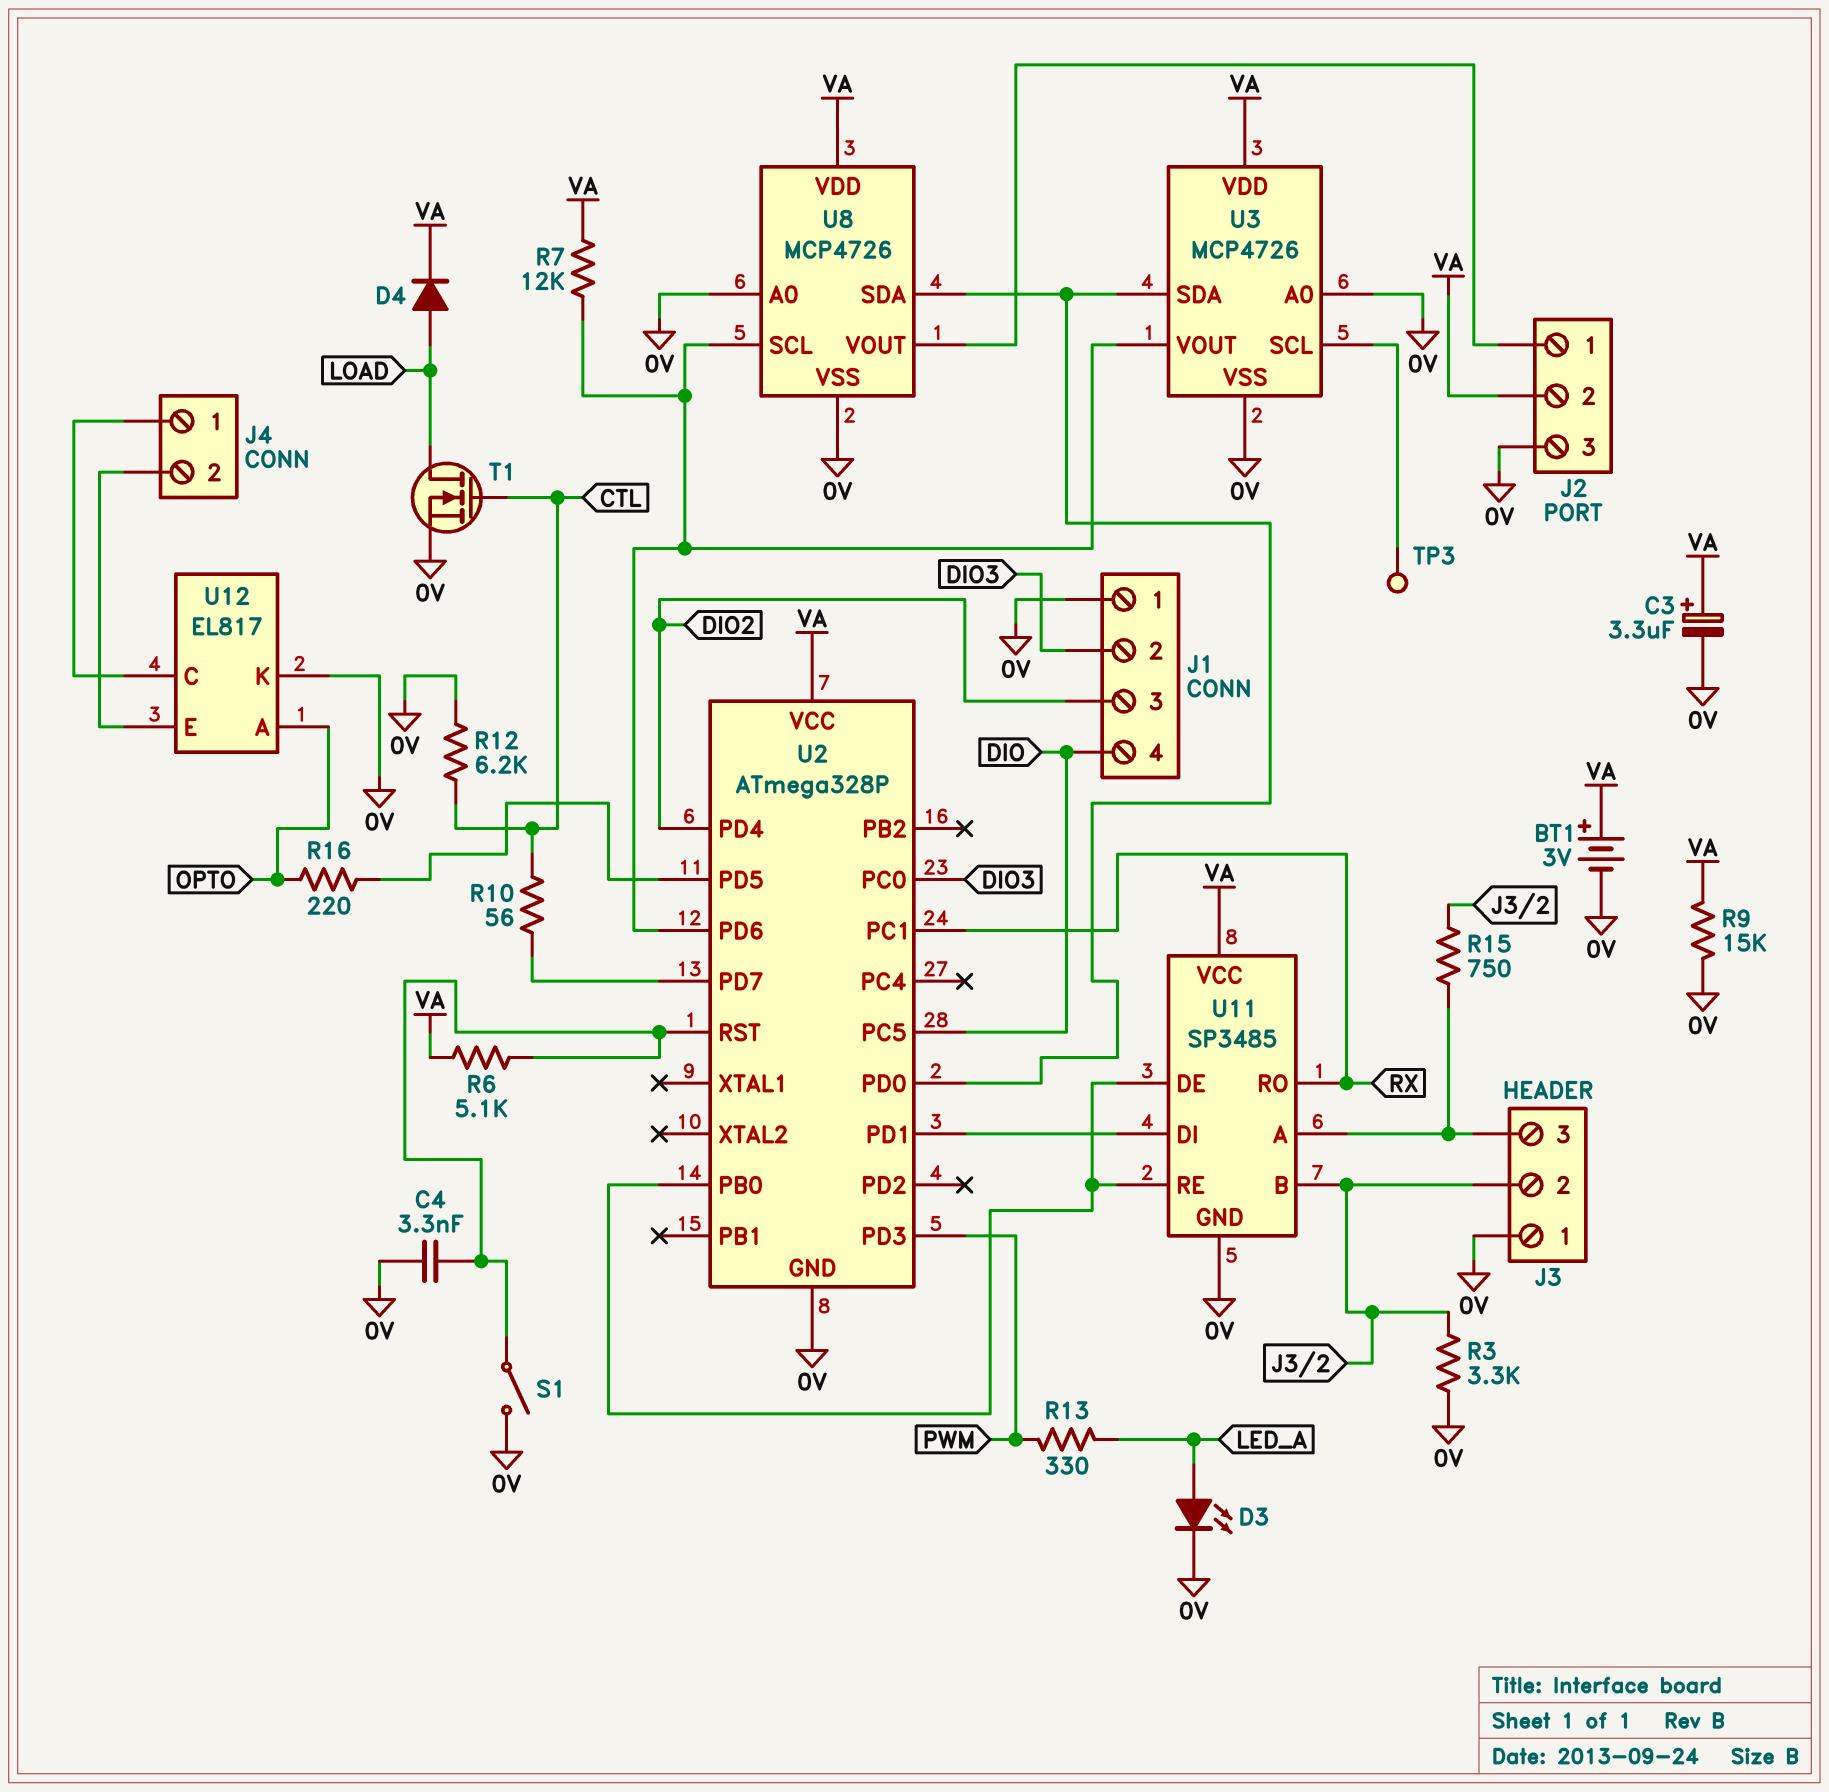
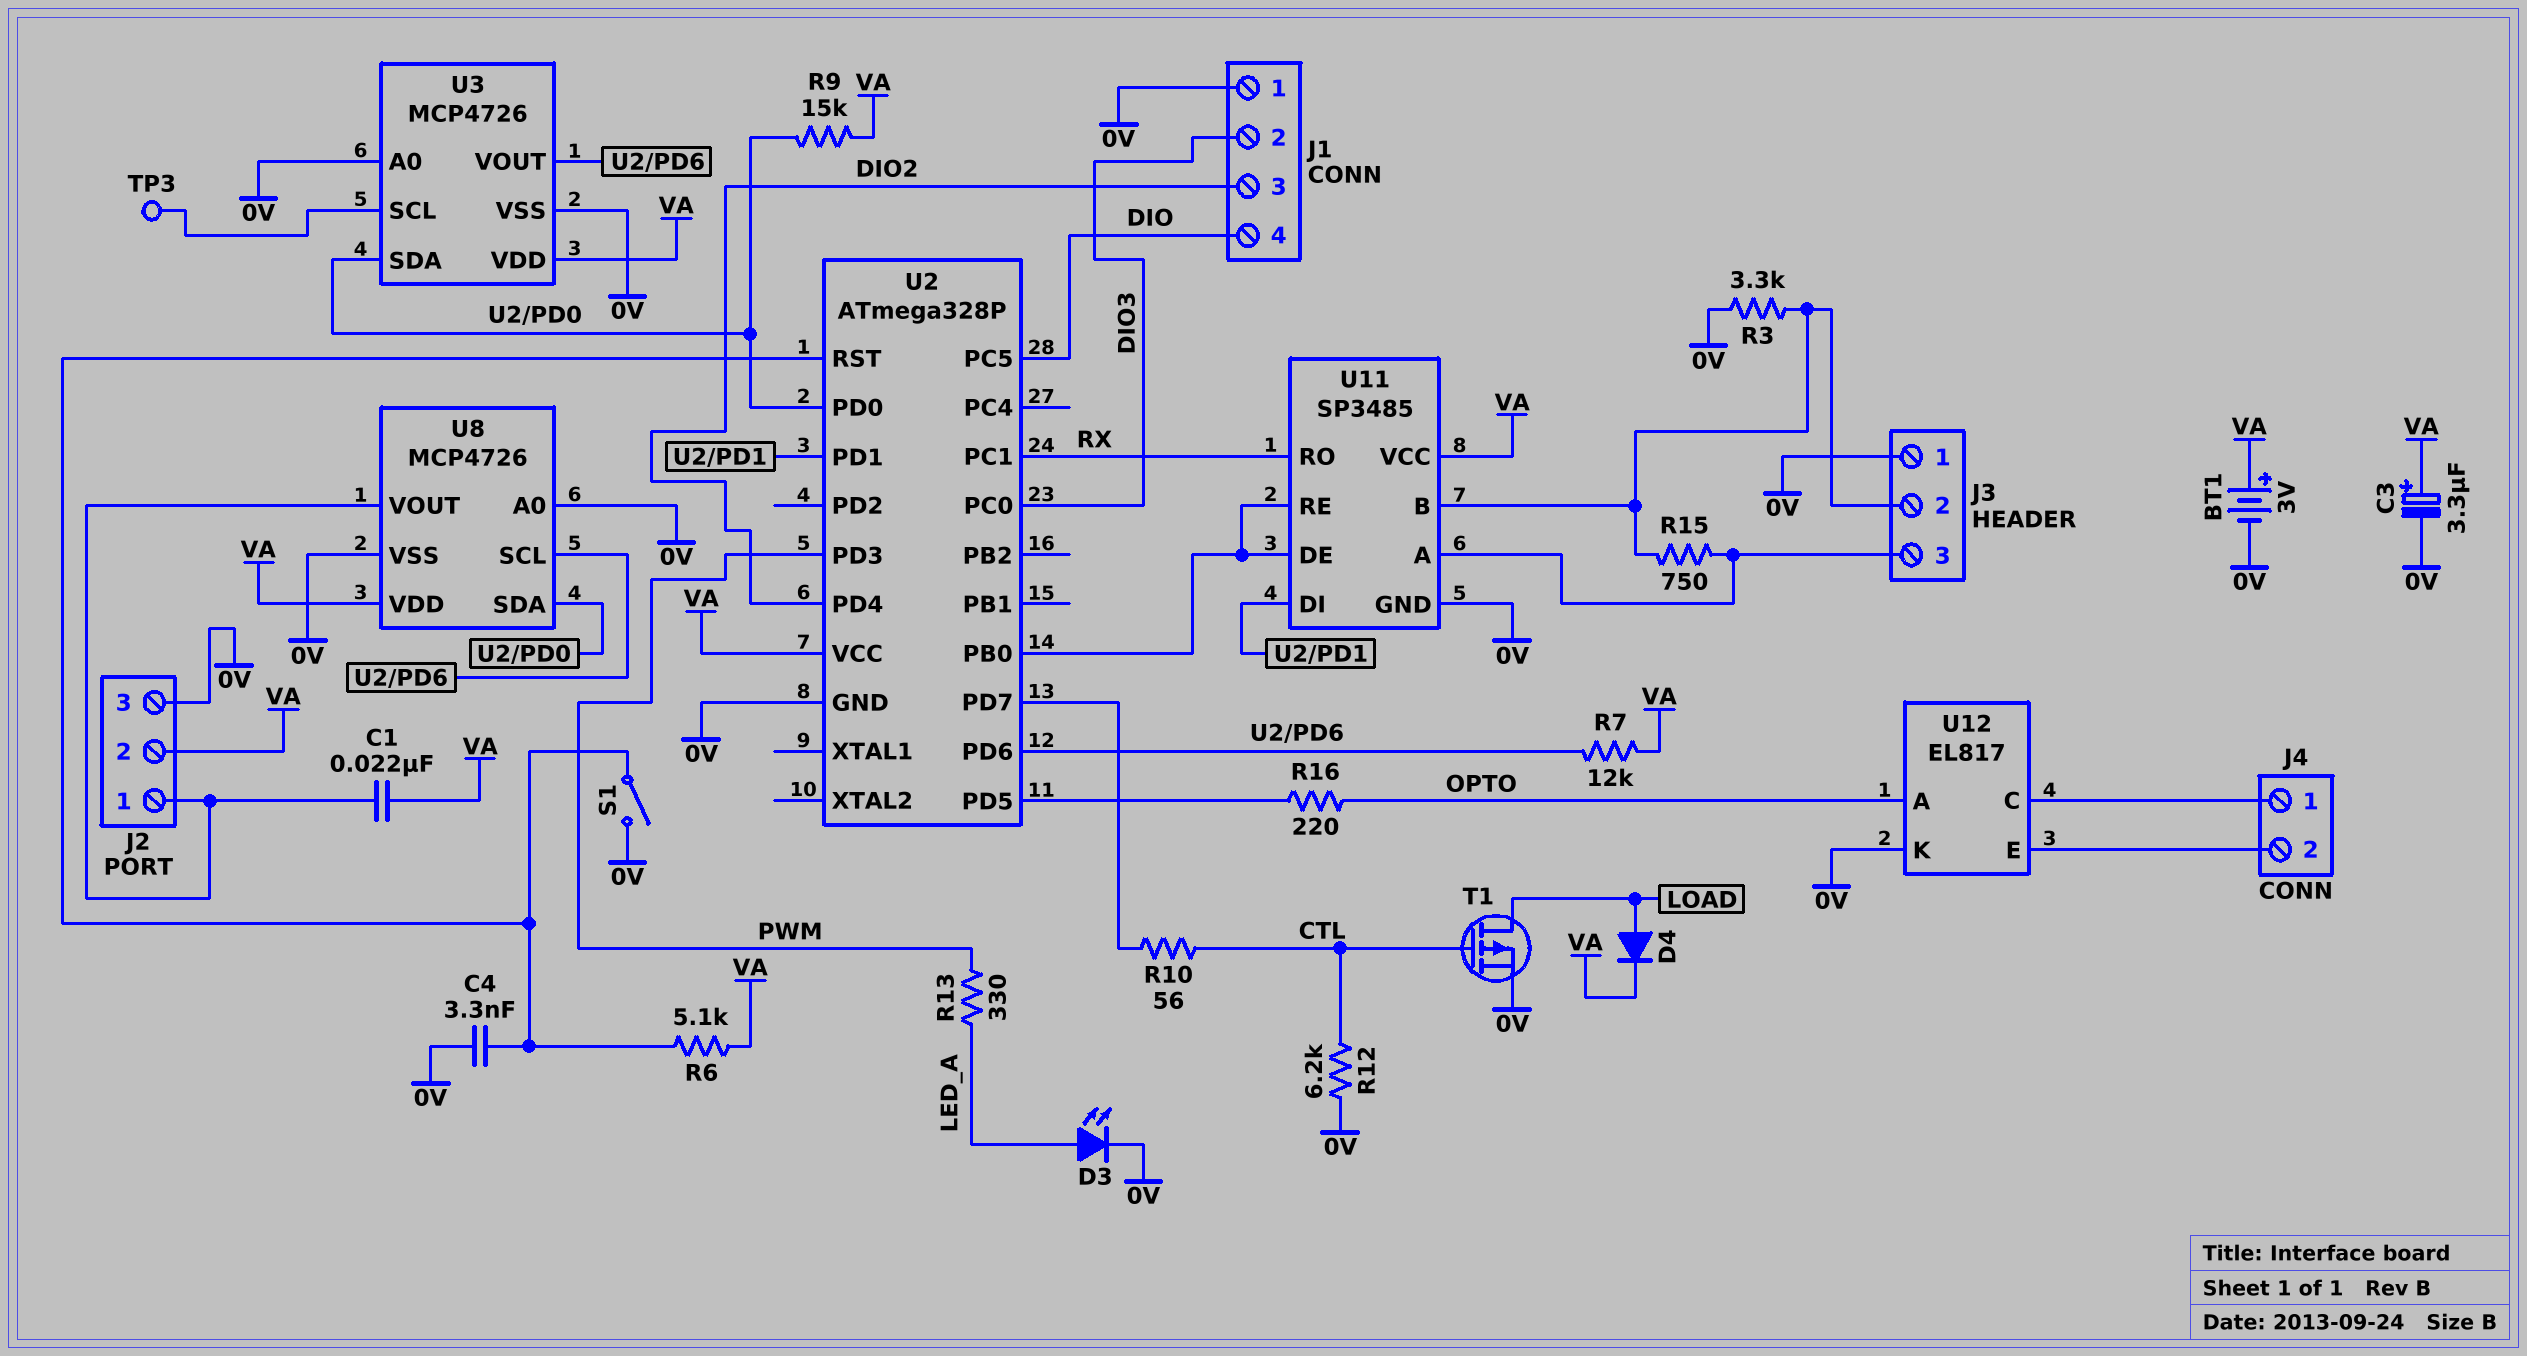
C1: none -> 22nF (J2/1, VA)
R9: 15k (0V, VA) -> 15k (U2/PD0, VA)
T1: NMOS (G CTL, D LOAD, S 0V) -> PMOS (G CTL, D LOAD, S 0V)

